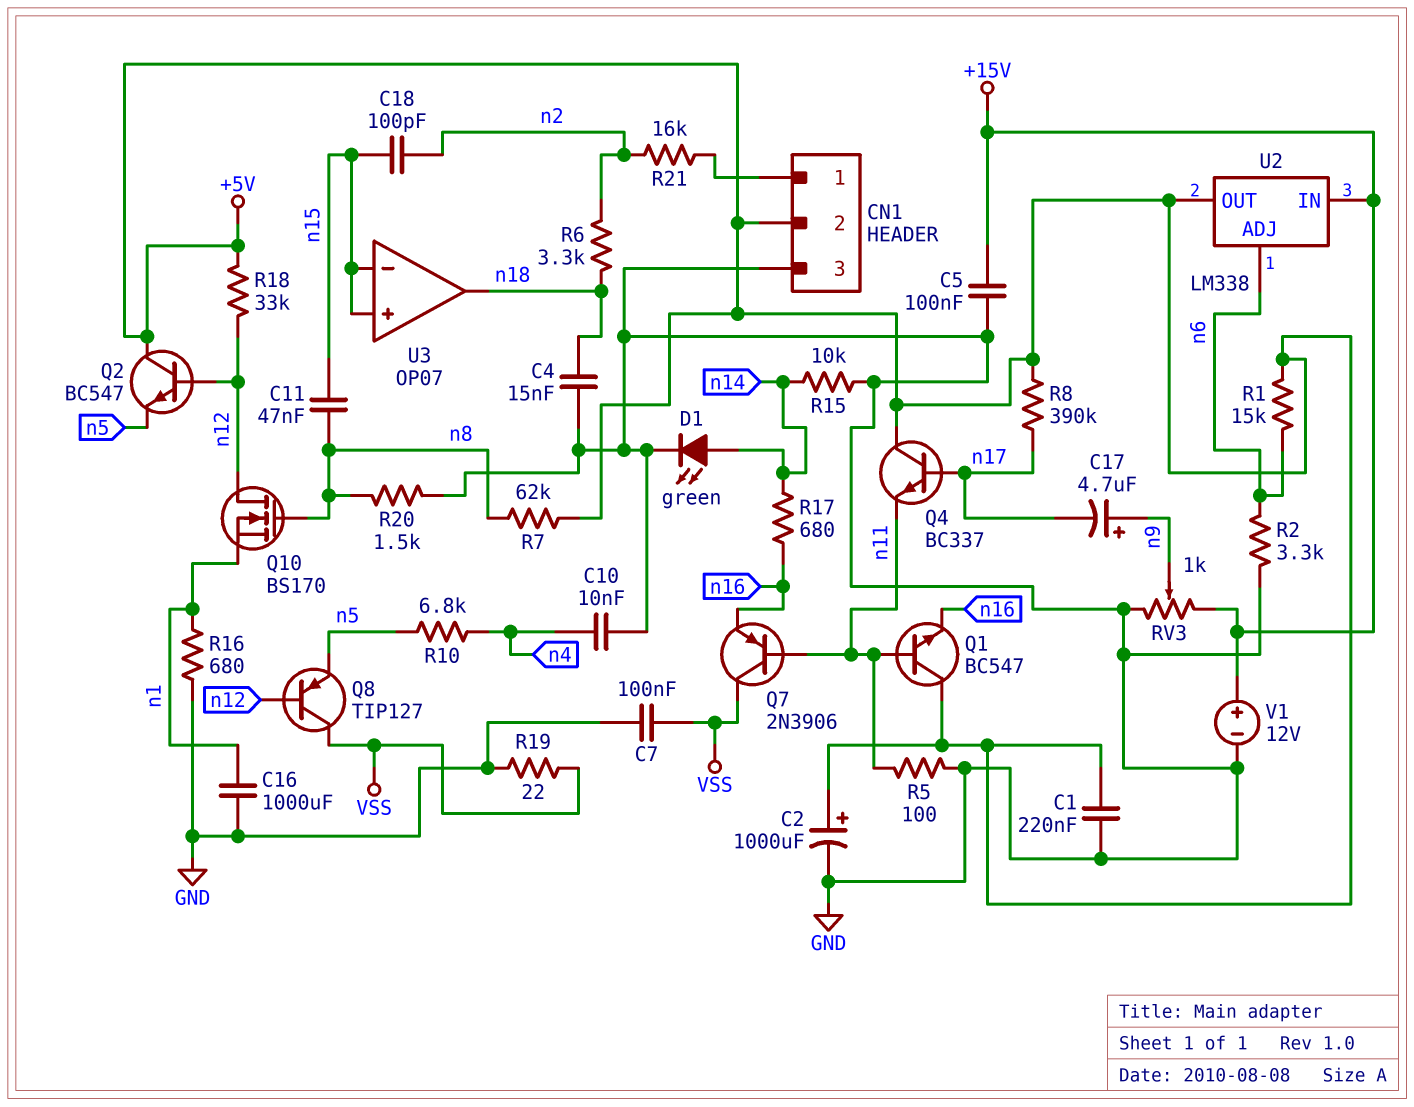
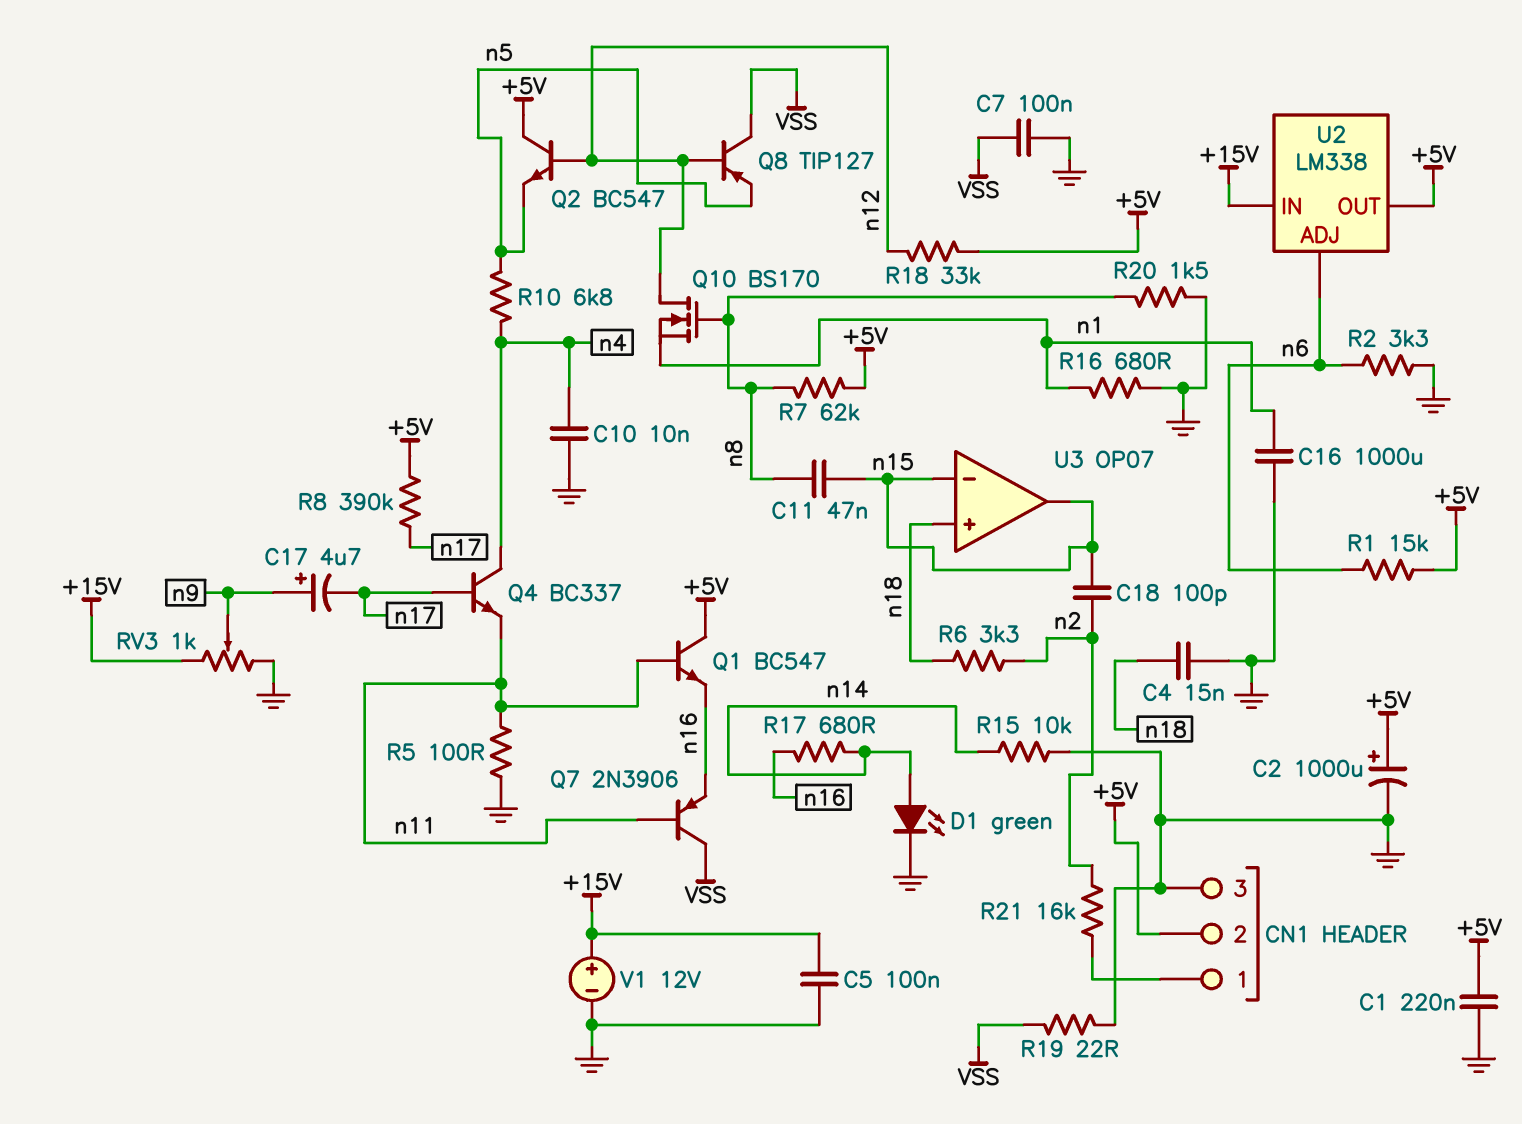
Q4: NPN BC337 (B n17, C +5V, E n11) -> NPN BC337 (B n17, C n4, E n11)
U3 pin in+: n15 -> n18
U3 pin out: n18 -> n15

